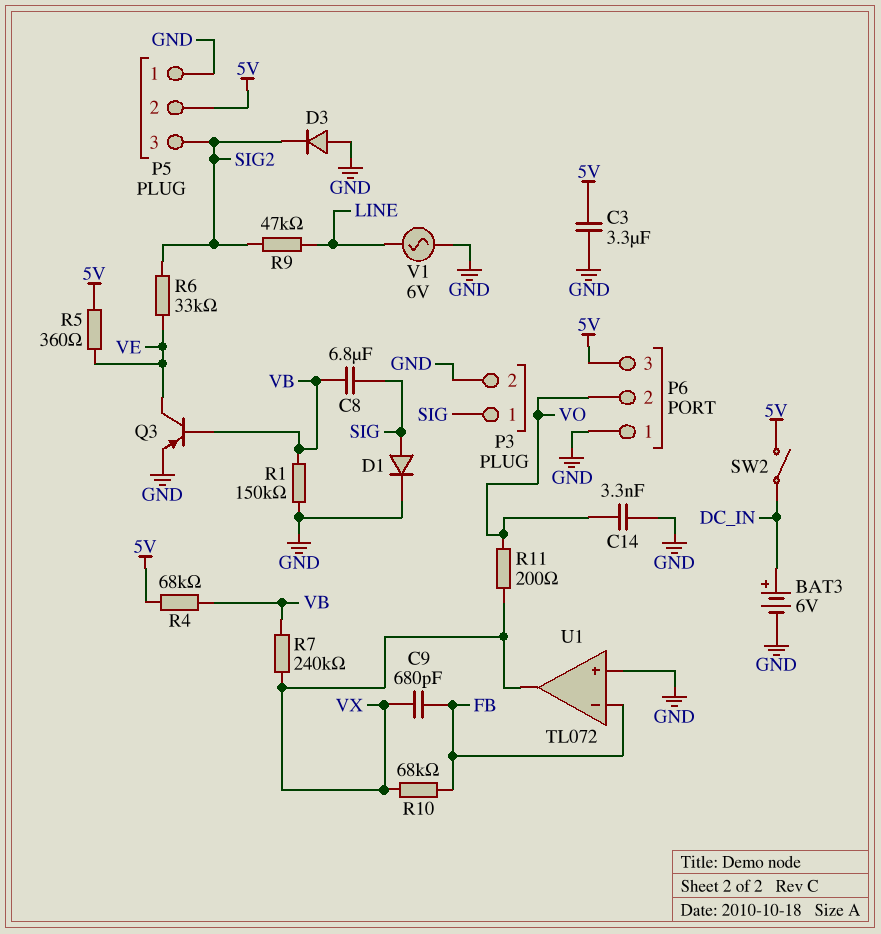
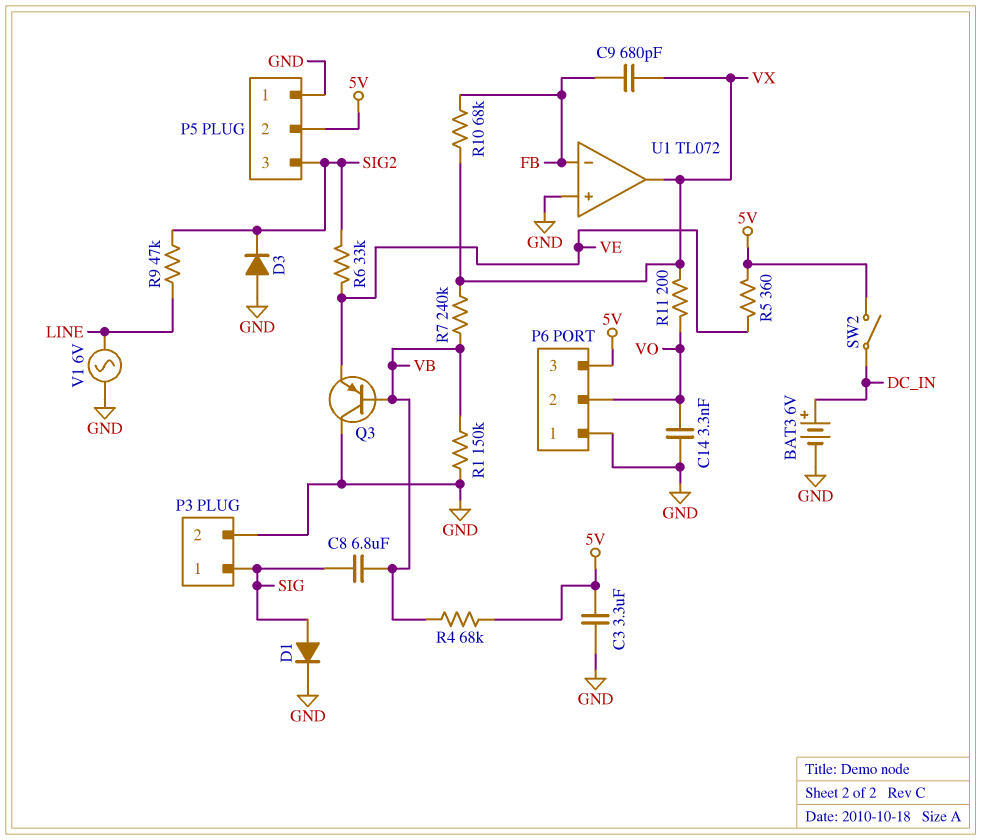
Q3: PNP (B VB, C VE, E GND) -> PNP (B VB, C GND, E VE)

